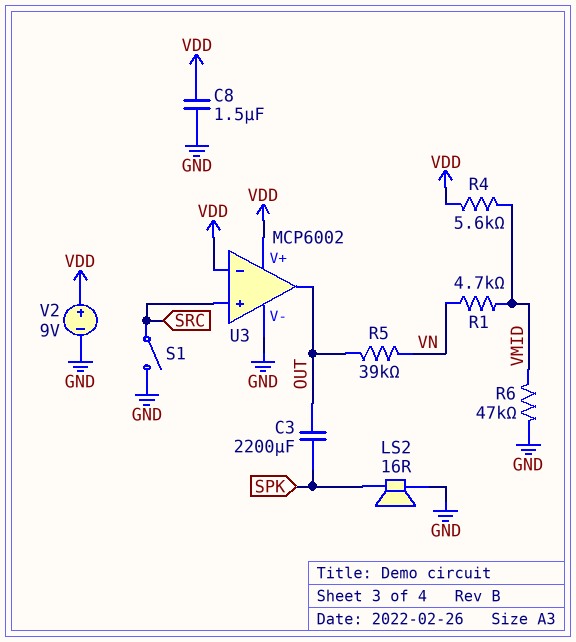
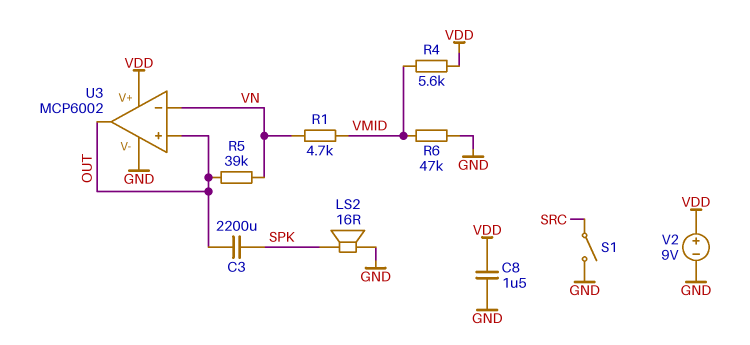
U3 pin in+: SRC -> OUT
U3 pin in-: VDD -> VN

